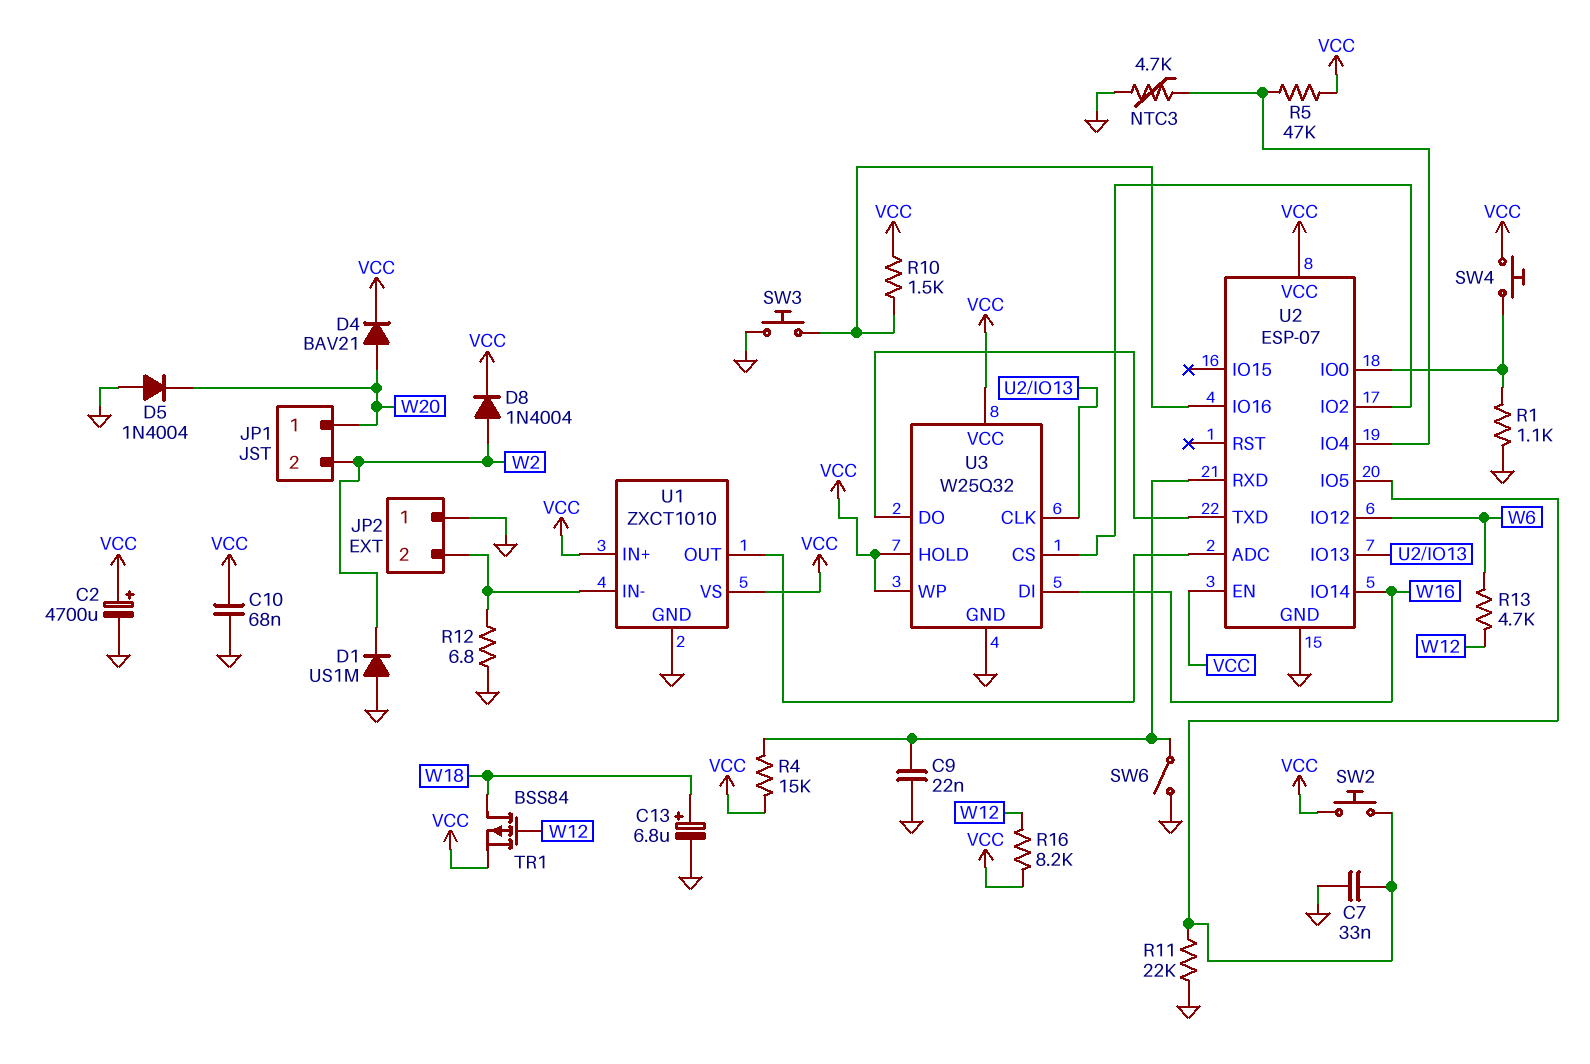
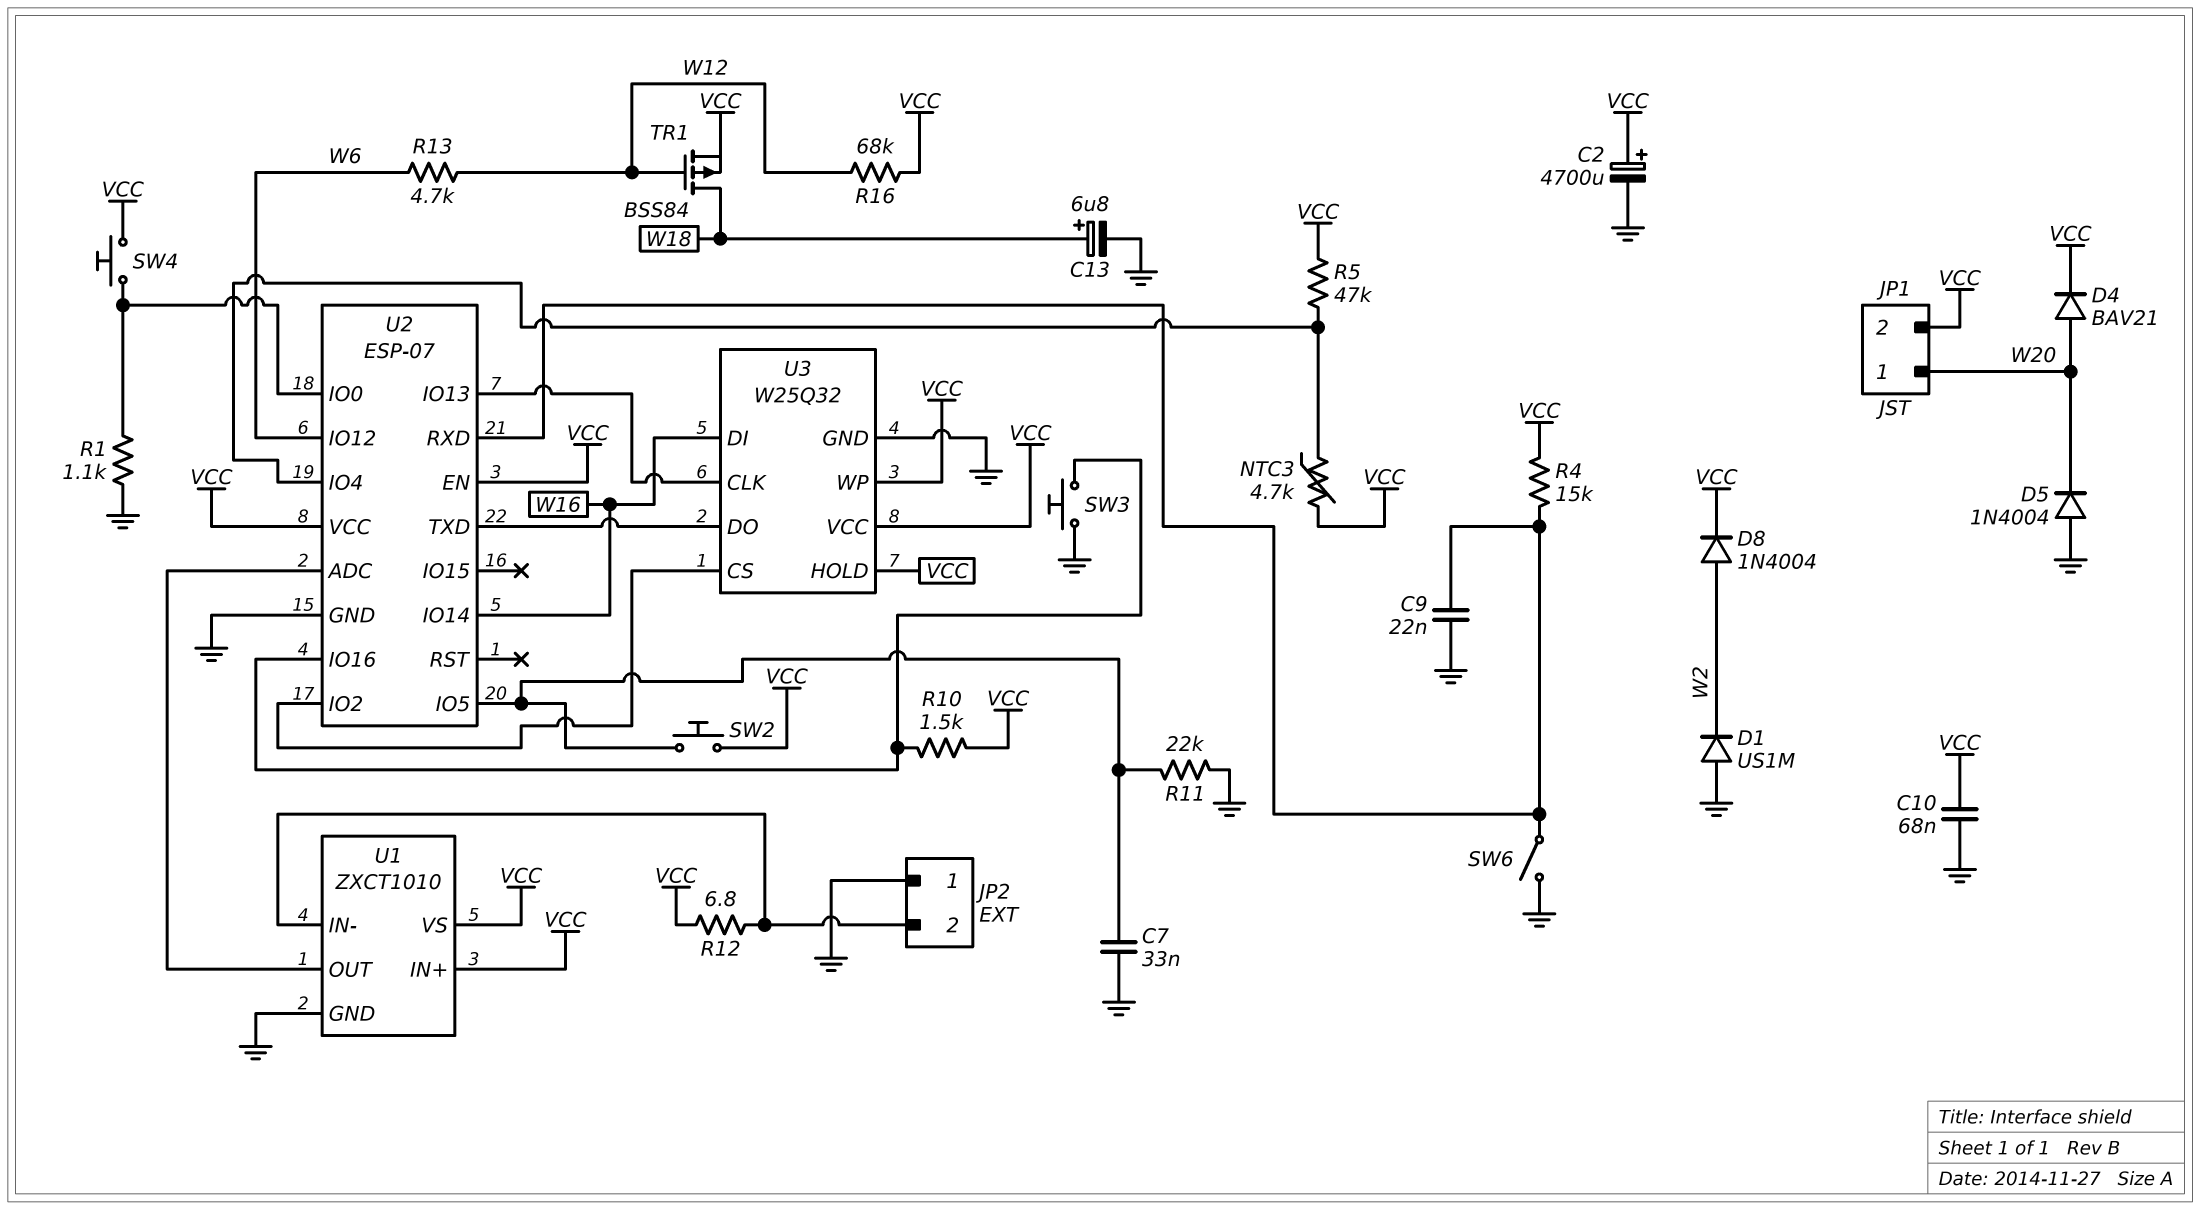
JP1 pin 2: W2 -> VCC
NTC3: 4.7k (GND, U2/IO4) -> 4.7k (U2/IO4, VCC)
R12: 6.8 (GND, JP2/2) -> 6.8 (JP2/2, VCC)
R16: 8.2k (VCC, W12) -> 68k (VCC, W12)

